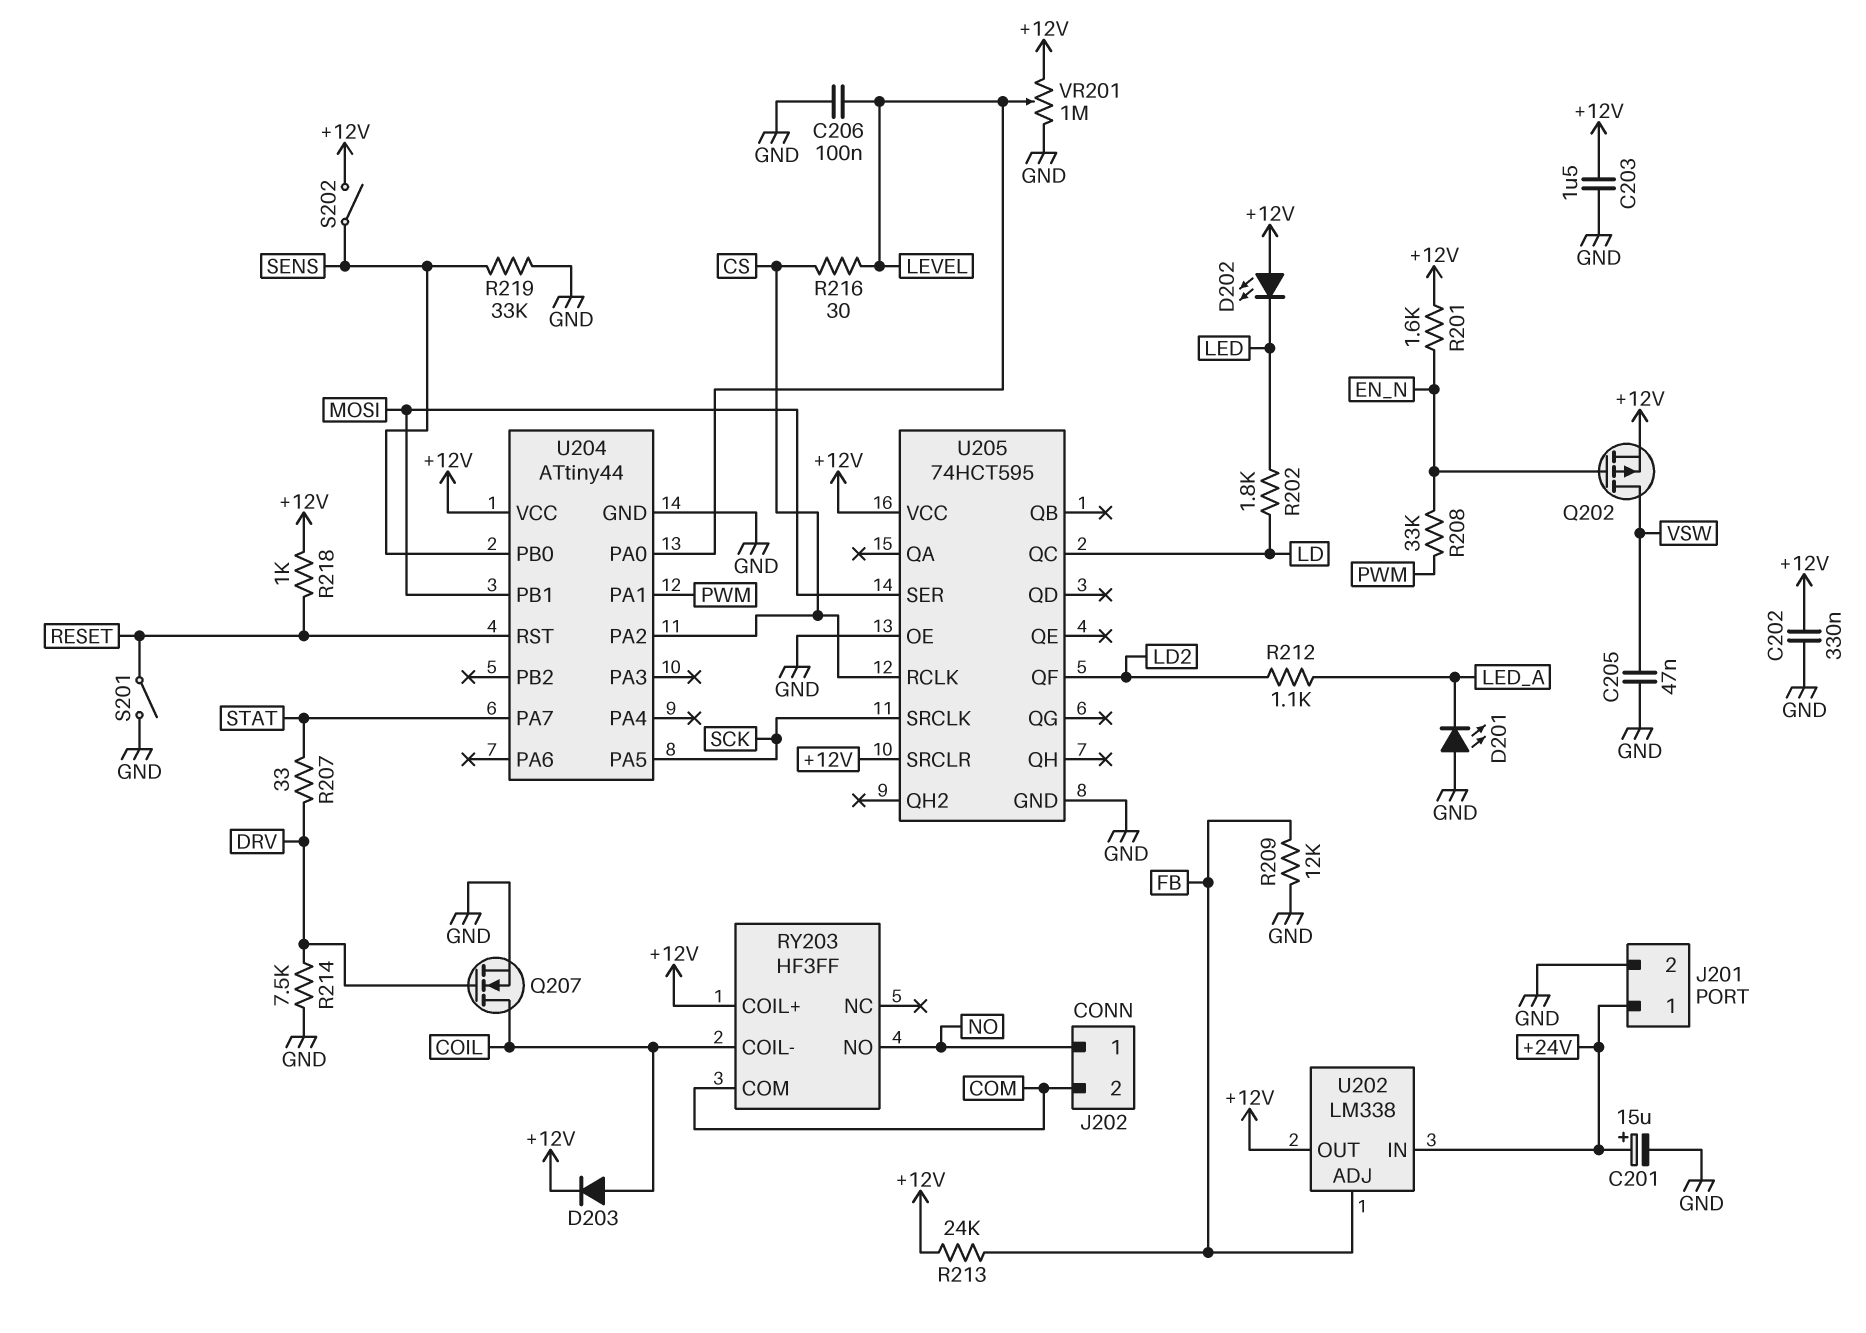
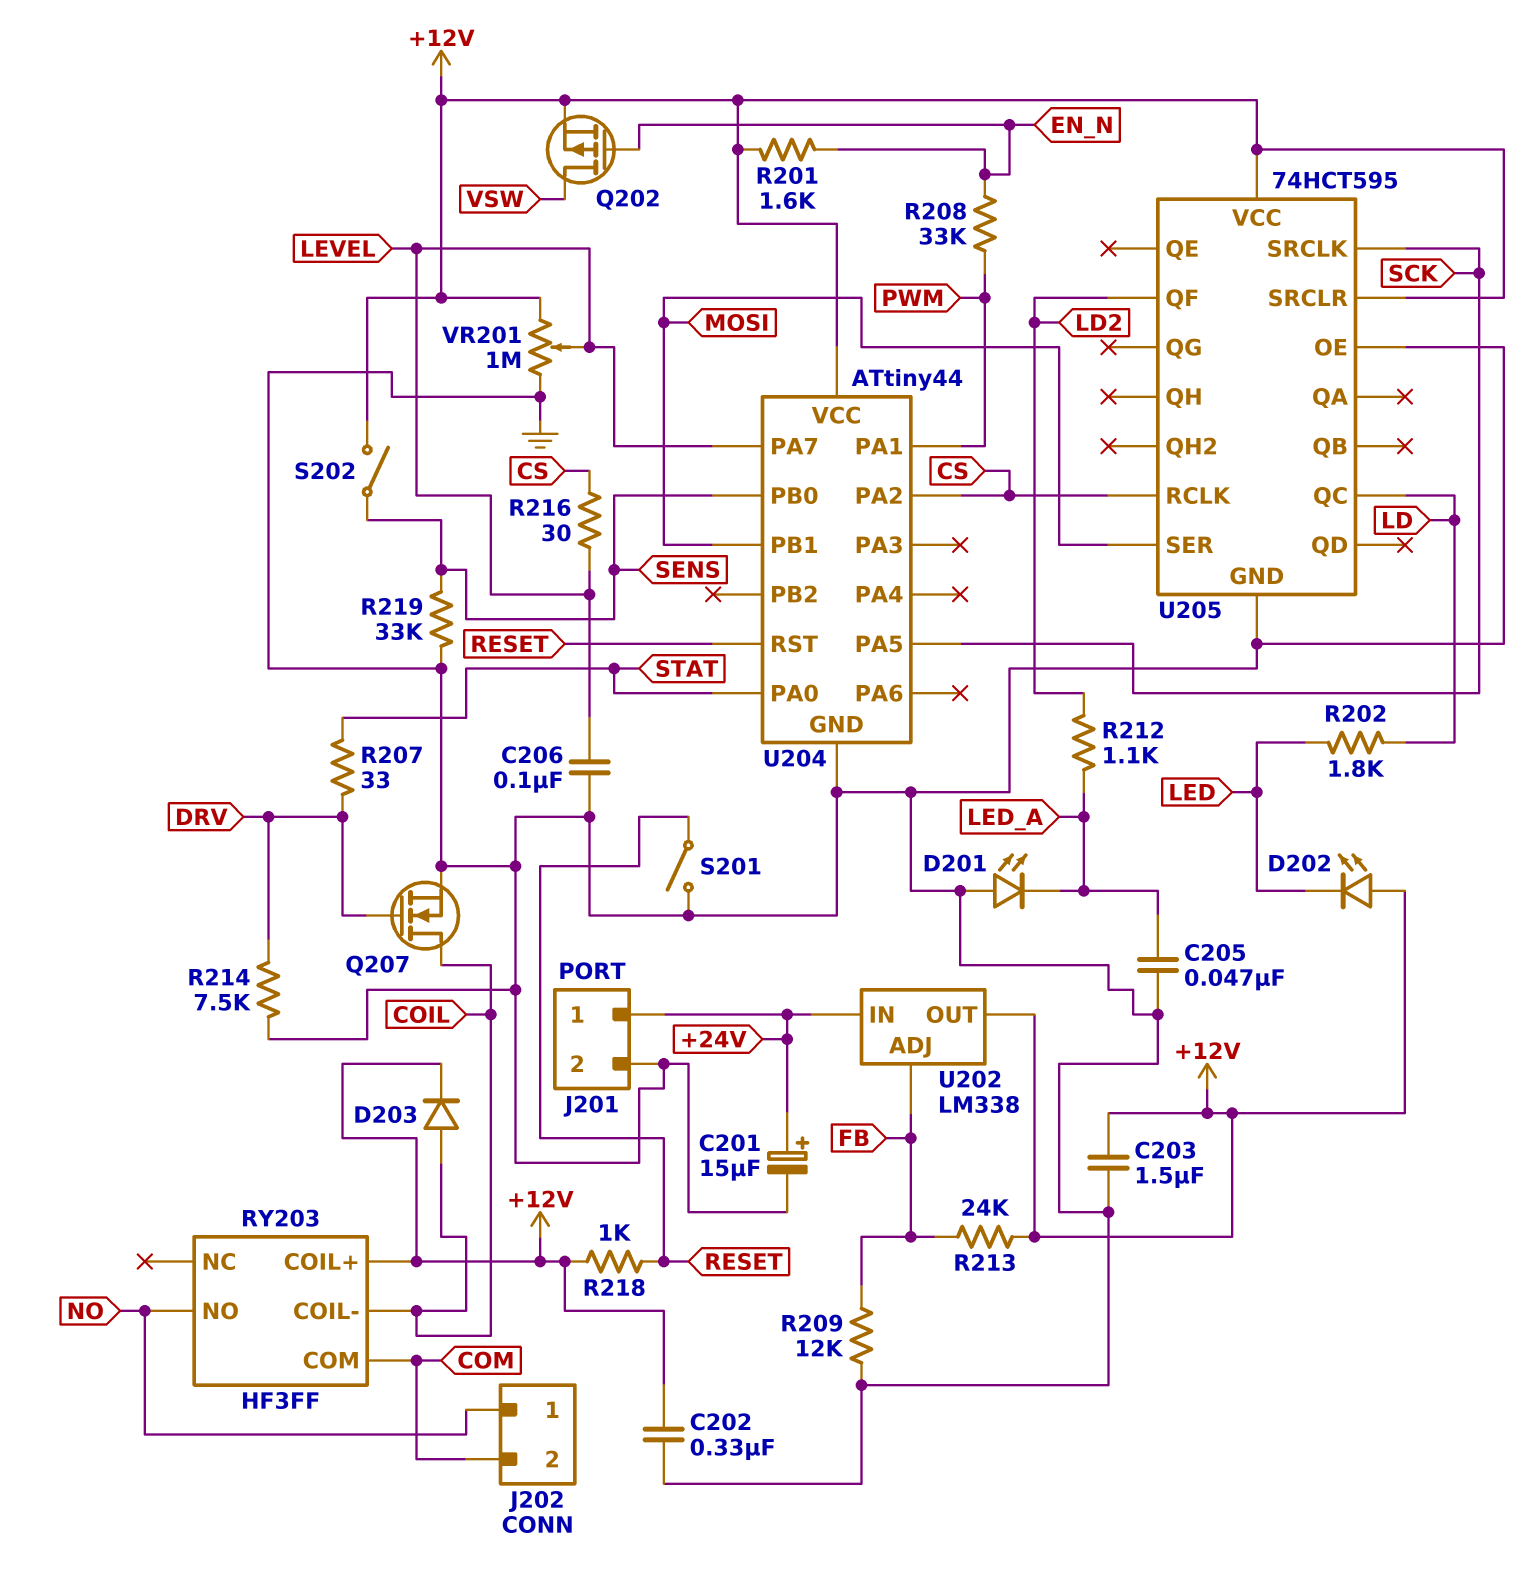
C205: 47nF (GND, VSW) -> 47nF (GND, LED_A)
U204 pin PA0: LEVEL -> STAT
U204 pin PA7: STAT -> LEVEL

